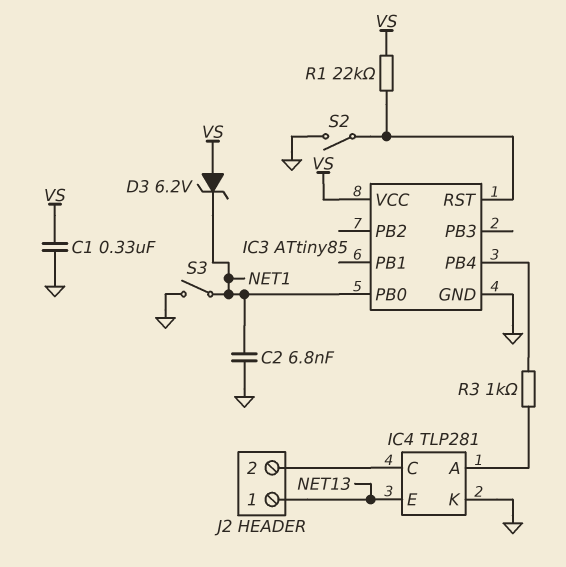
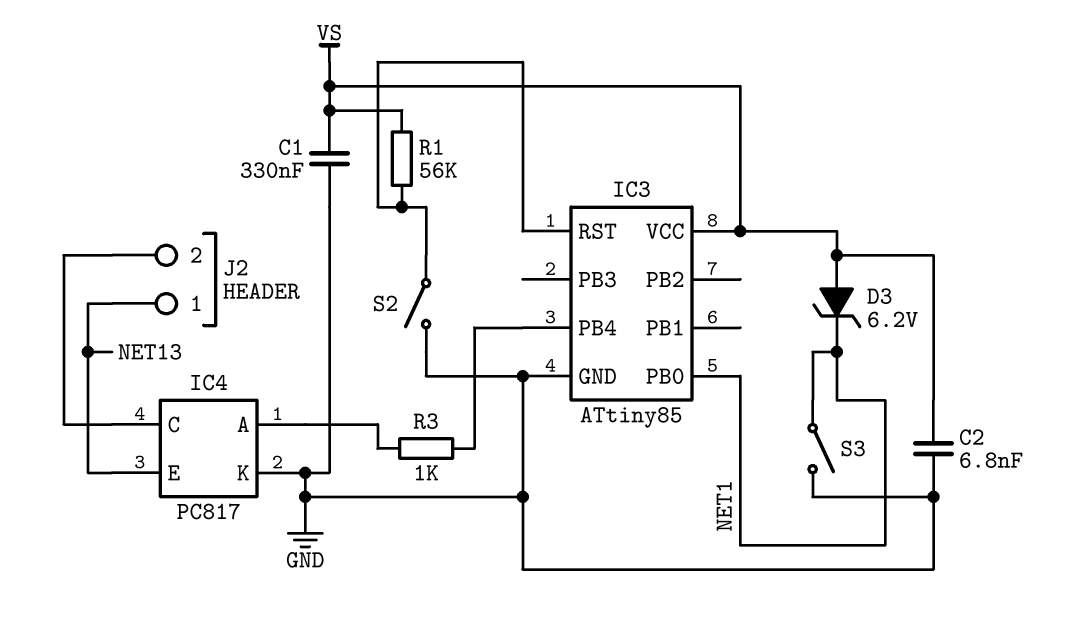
C2: 6.8nF (GND, NET1) -> 6.8nF (GND, VS)
IC4: TLP281 -> PC817
R1: 22k (IC3/RST, VS) -> 56k (IC3/RST, VS)

